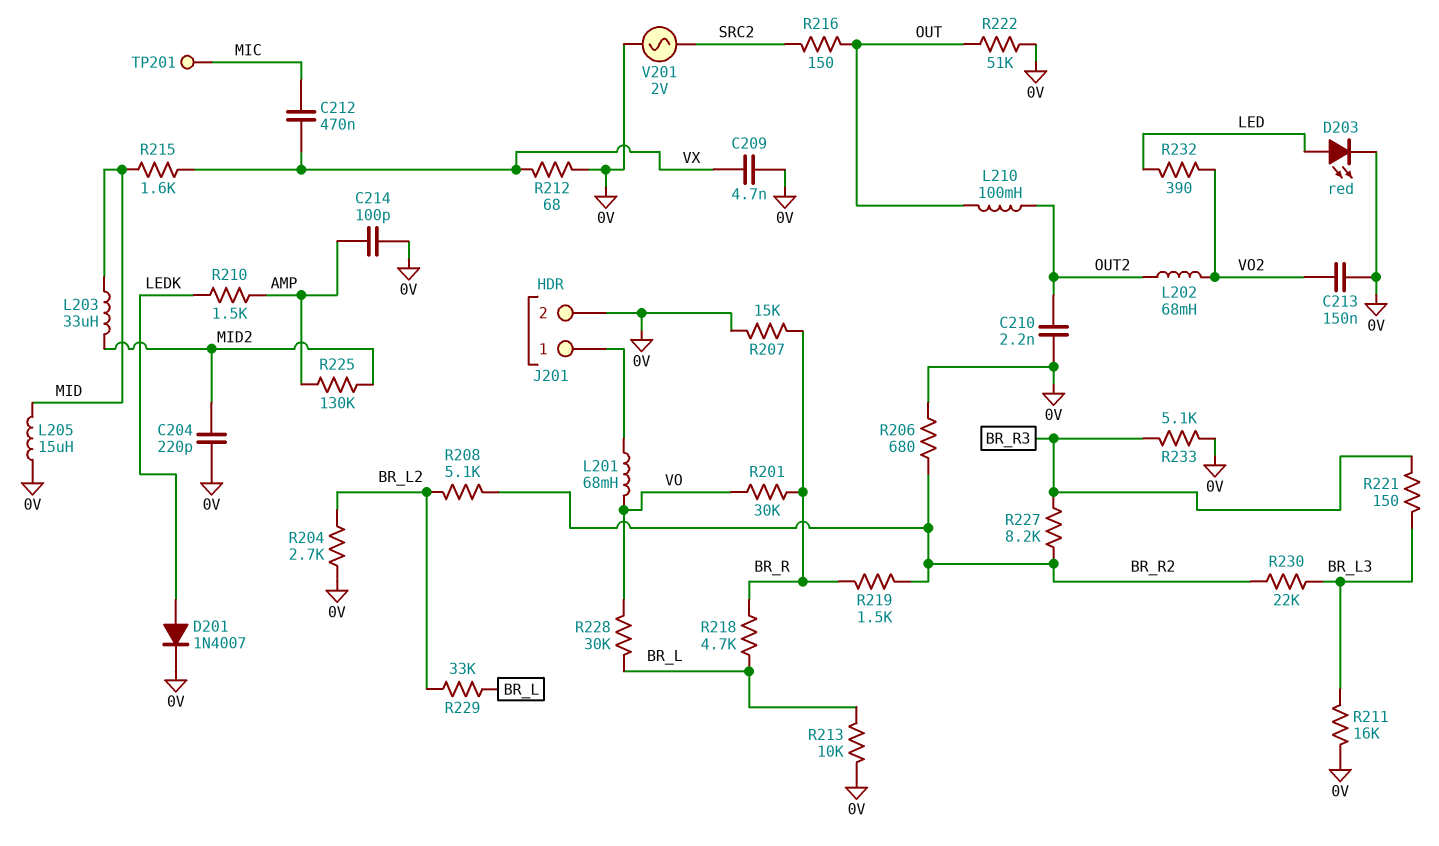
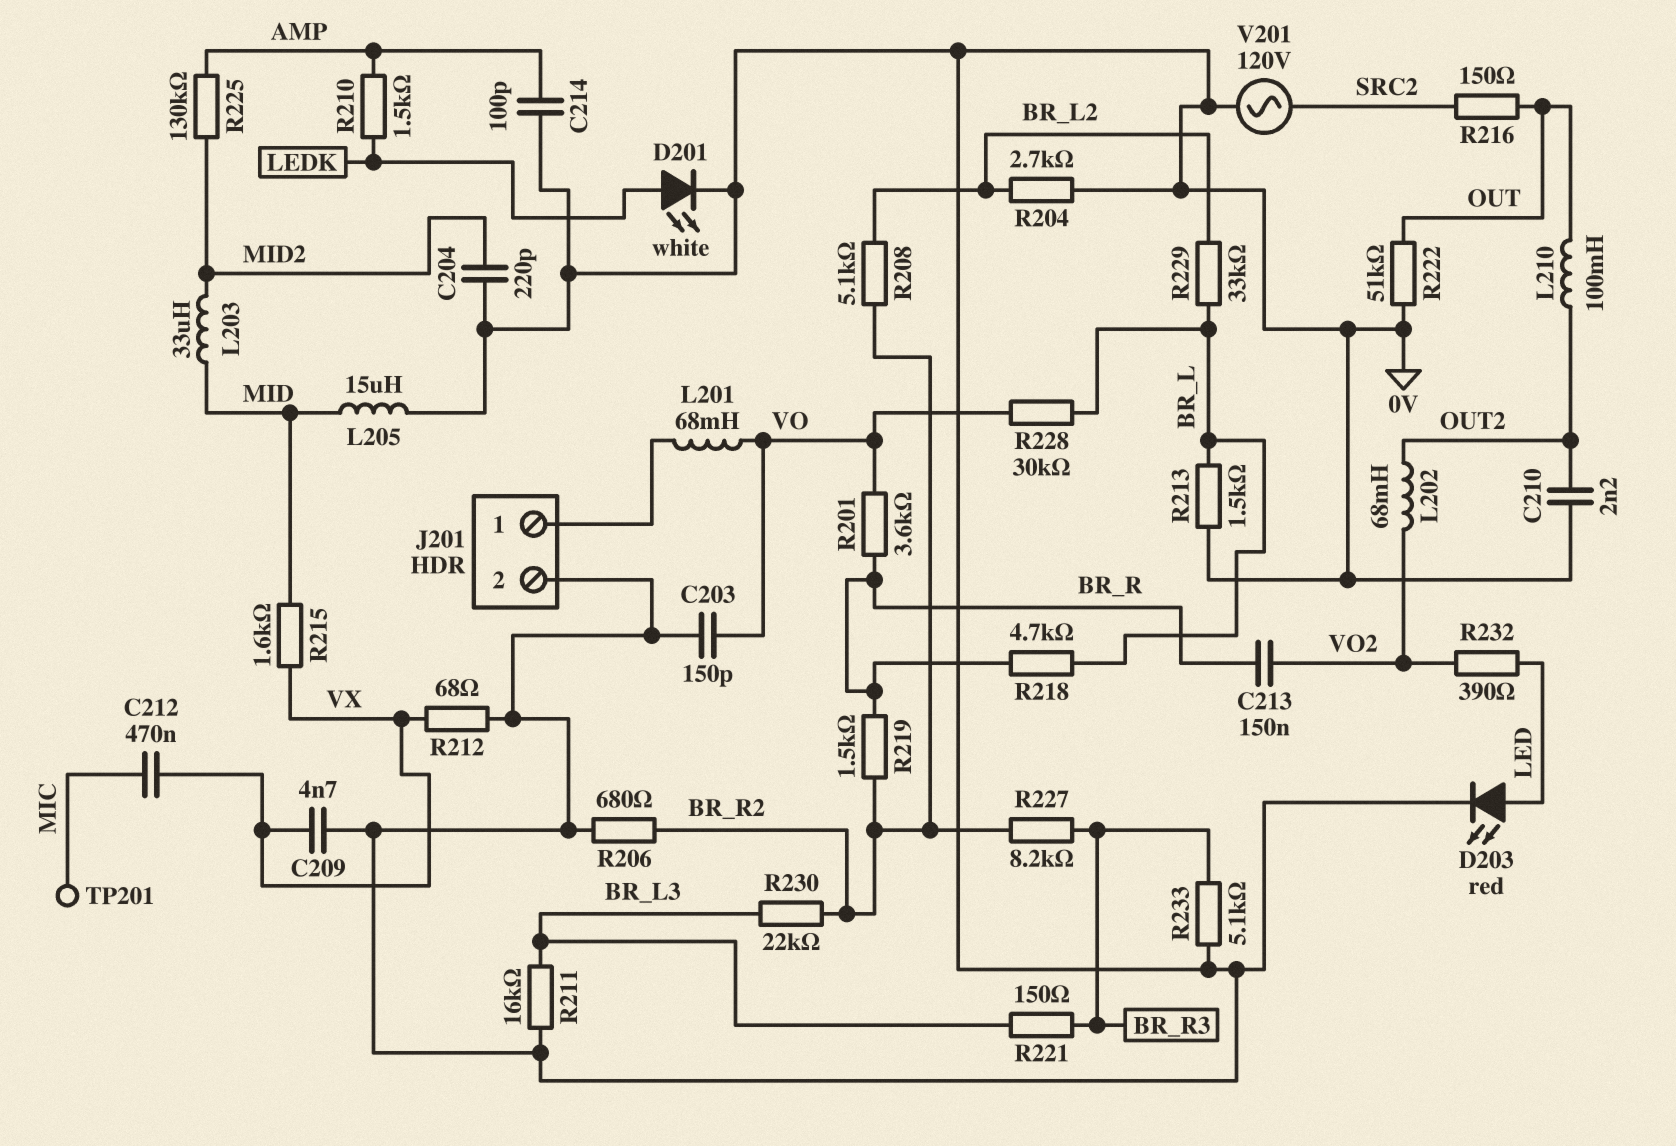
C203: none -> 150pF (0V, VO)
C213: 150nF (0V, VO2) -> 150nF (BR_R, VO2)
D201: diode 1N4007 (A LEDK, K 0V) -> LED white (A LEDK, K 0V)
R201: 30k (BR_R, VO) -> 3.6k (BR_R, VO)
R207: 15k (0V, BR_R) -> none
R213: 10k (0V, BR_L) -> 1.5k (0V, BR_L)
V201: AC 2V (0V, SRC2) -> AC 120V (0V, SRC2)

